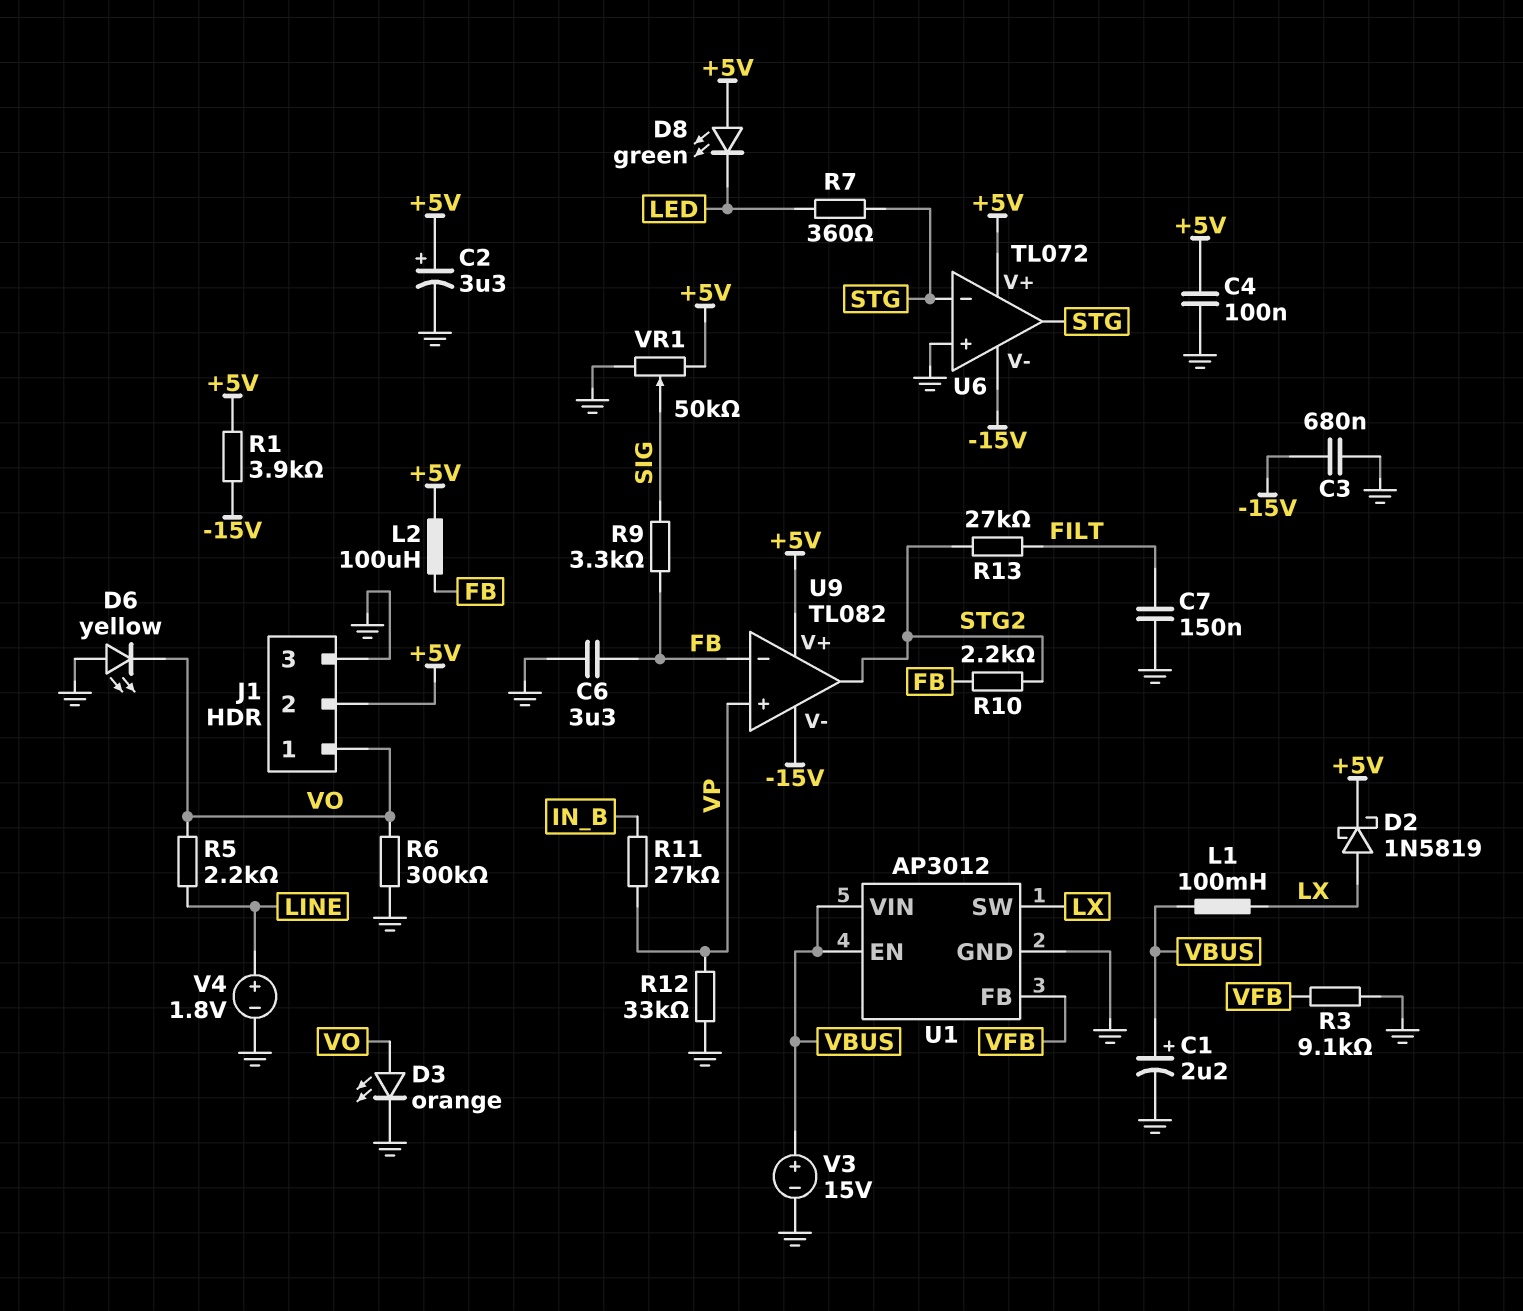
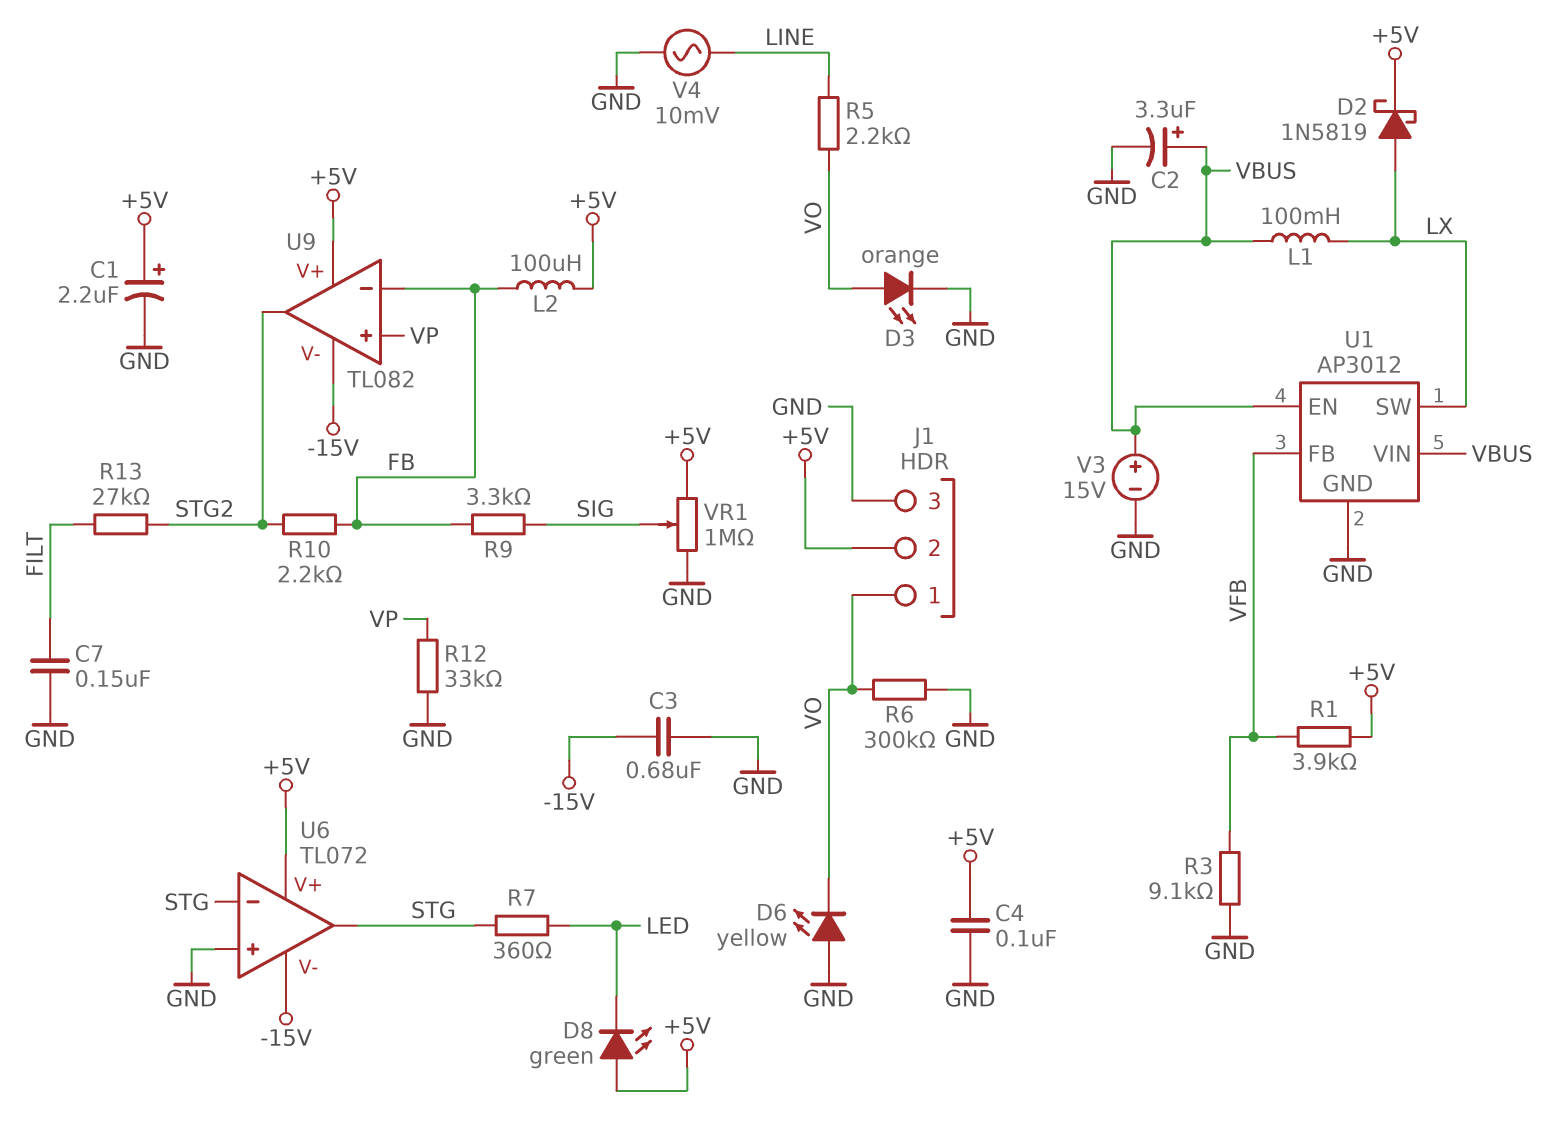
C1: 2.2uF (plus VBUS, minus GND) -> 2.2uF (plus +5V, minus GND)
C2: 3.3uF (plus +5V, minus GND) -> 3.3uF (plus VBUS, minus GND)
C6: 3.3uF (FB, GND) -> none
R1: 3.9k (+5V, -15V) -> 3.9k (+5V, VFB)
R11: 27k (IN_B, VP) -> none
V4: 1.8V (plus LINE, minus GND) -> AC 10mV (GND, LINE)
VR1: 50k (+5V, GND, wiper SIG) -> 1M (+5V, GND, wiper SIG)

